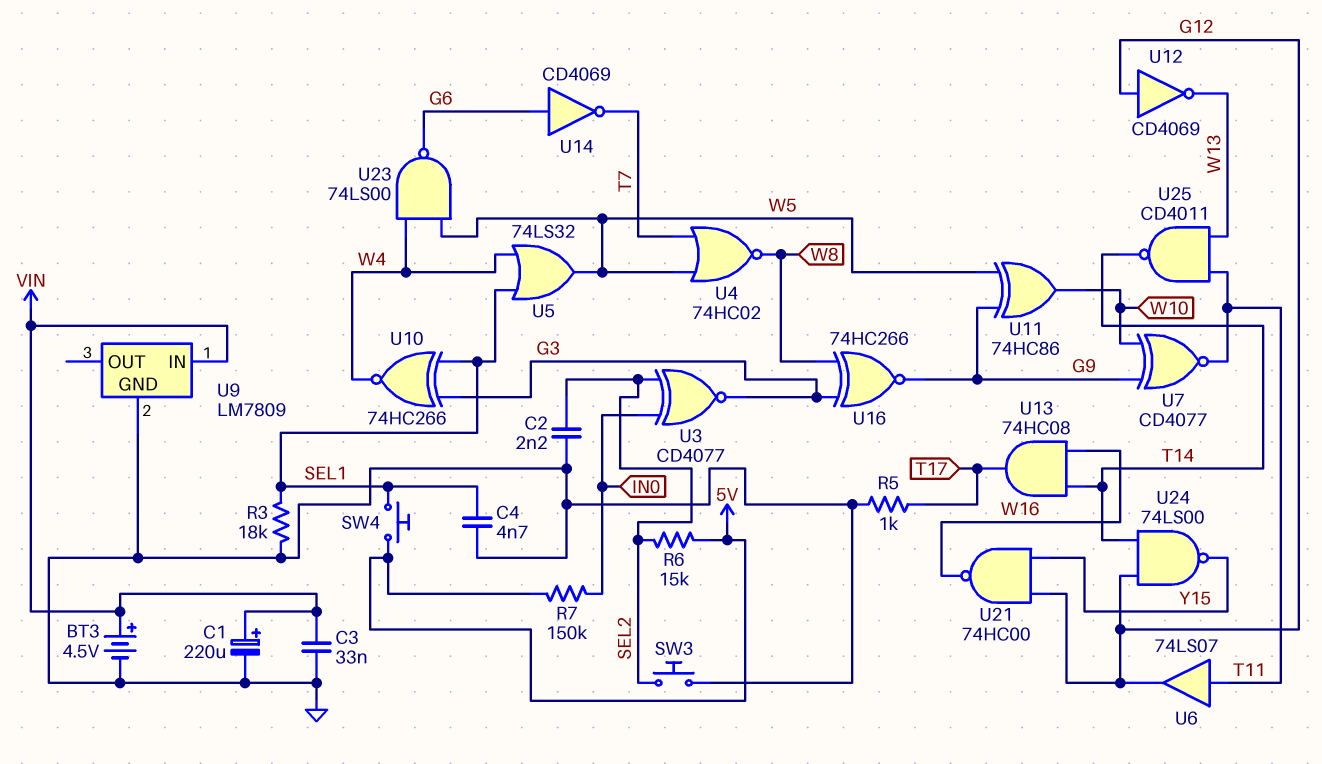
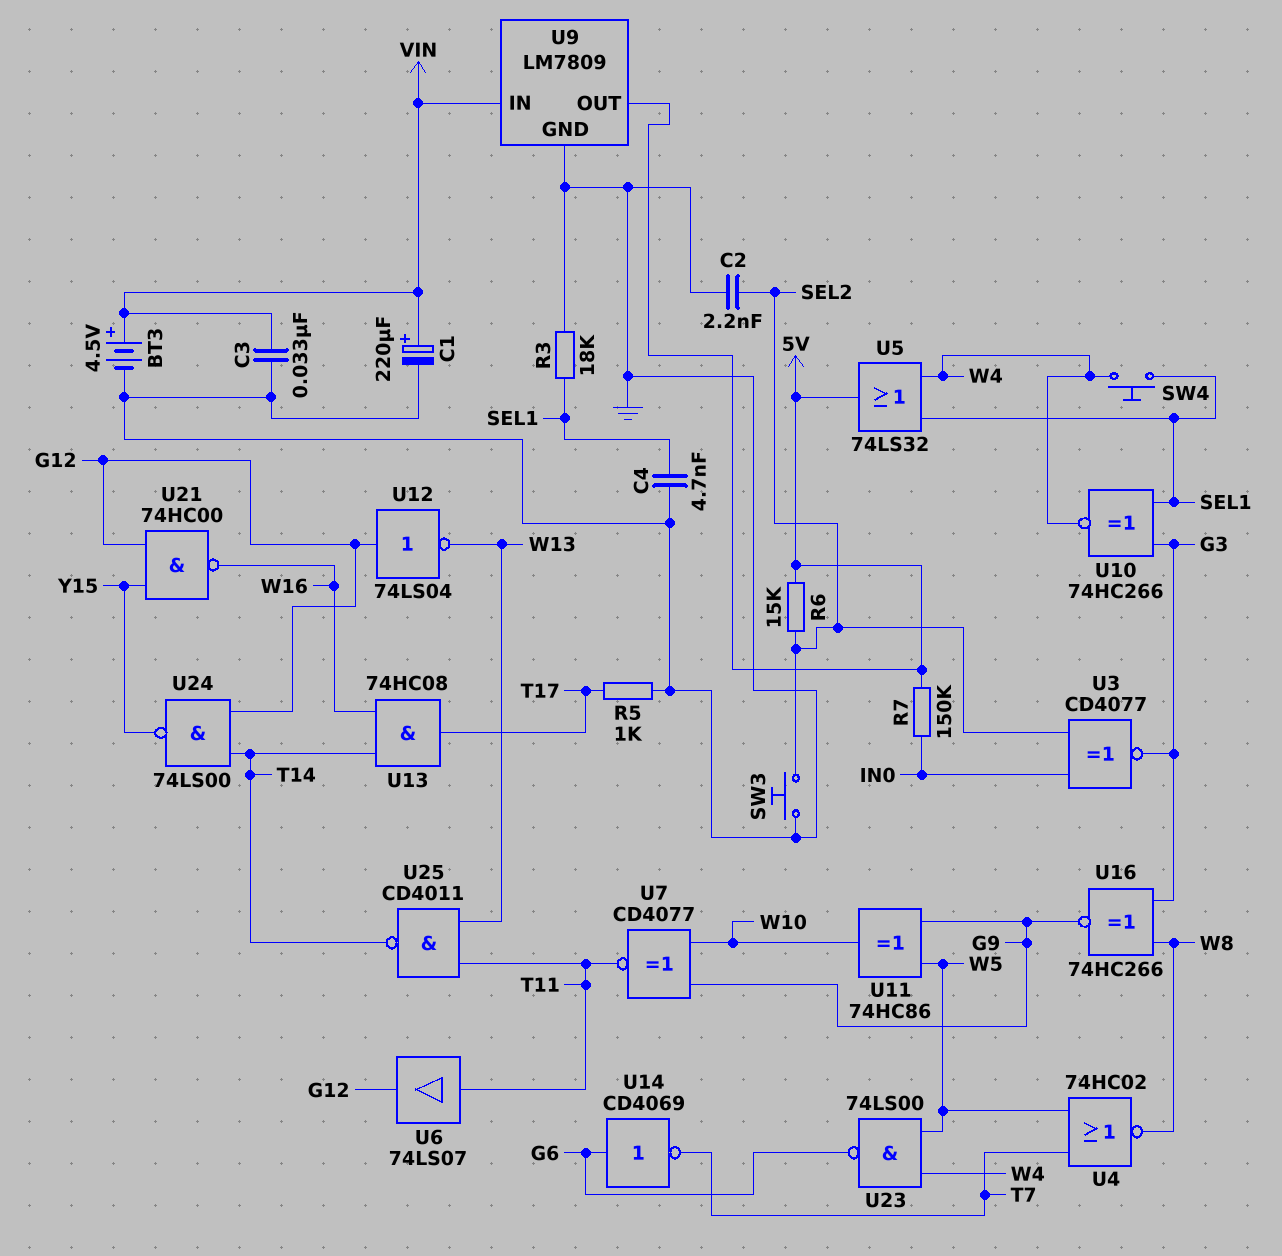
SW4: button (5V, SEL1) -> button (SEL1, W4)
U5: OR 74LS32 (in SEL1, in W4, out W5) -> OR 74LS32 (in SEL1, in W4, out 5V)
U9 pin OUT: none -> 5V
U12: NOT CD4069 (in G12, out W13) -> NOT 74LS04 (in G12, out W13)

